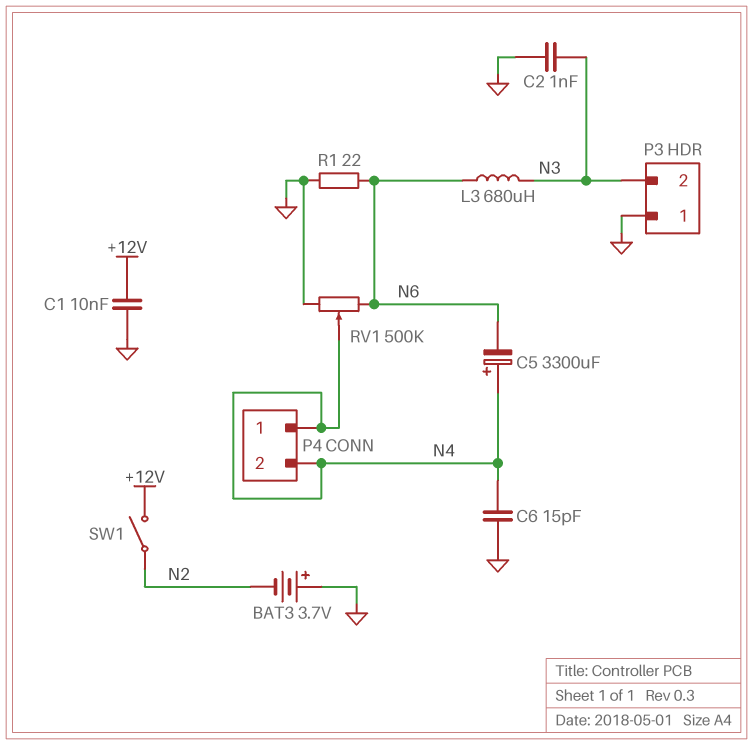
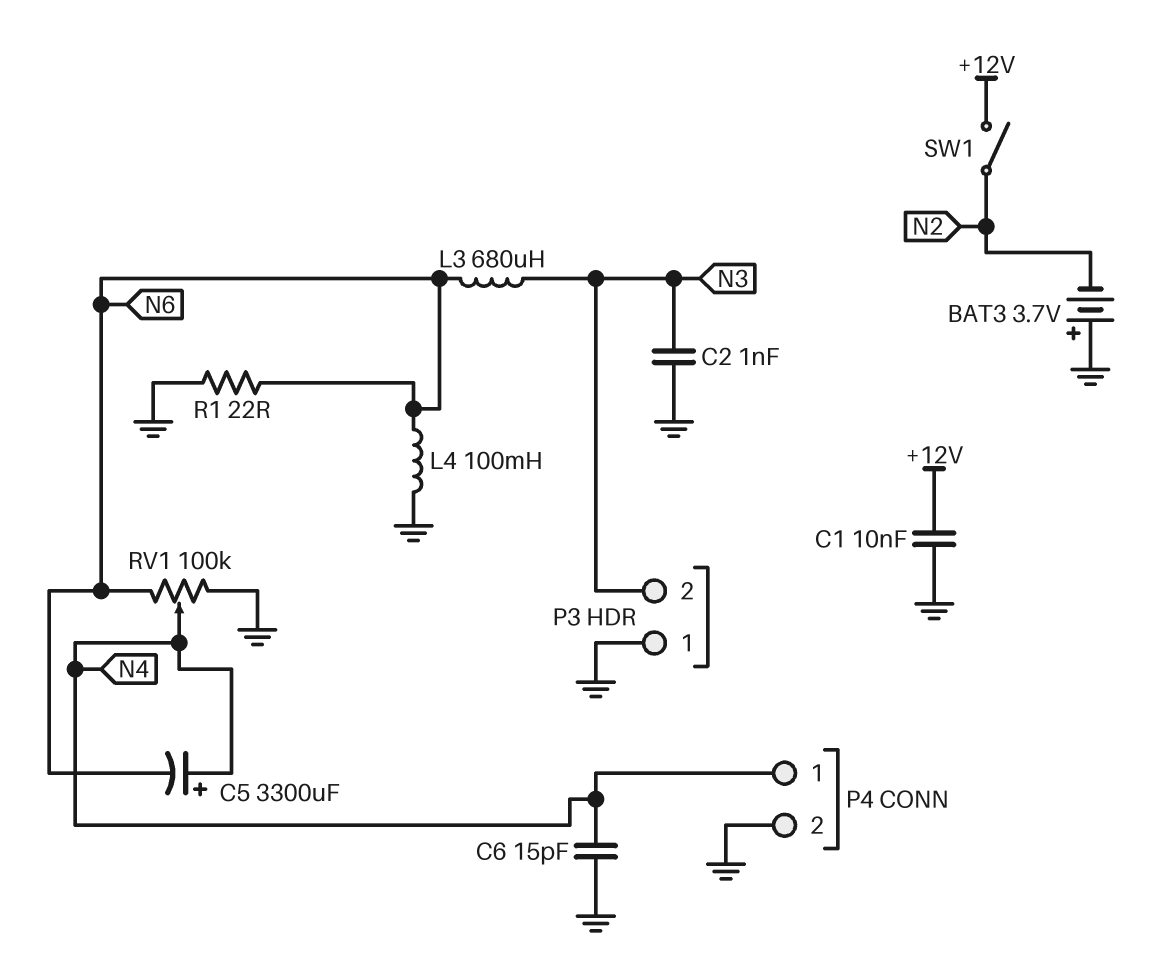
L4: none -> 100mH (GND, N6)
P4 pin 2: N4 -> GND
RV1: 500k (GND, N6, wiper N4) -> 100k (GND, N6, wiper N4)

